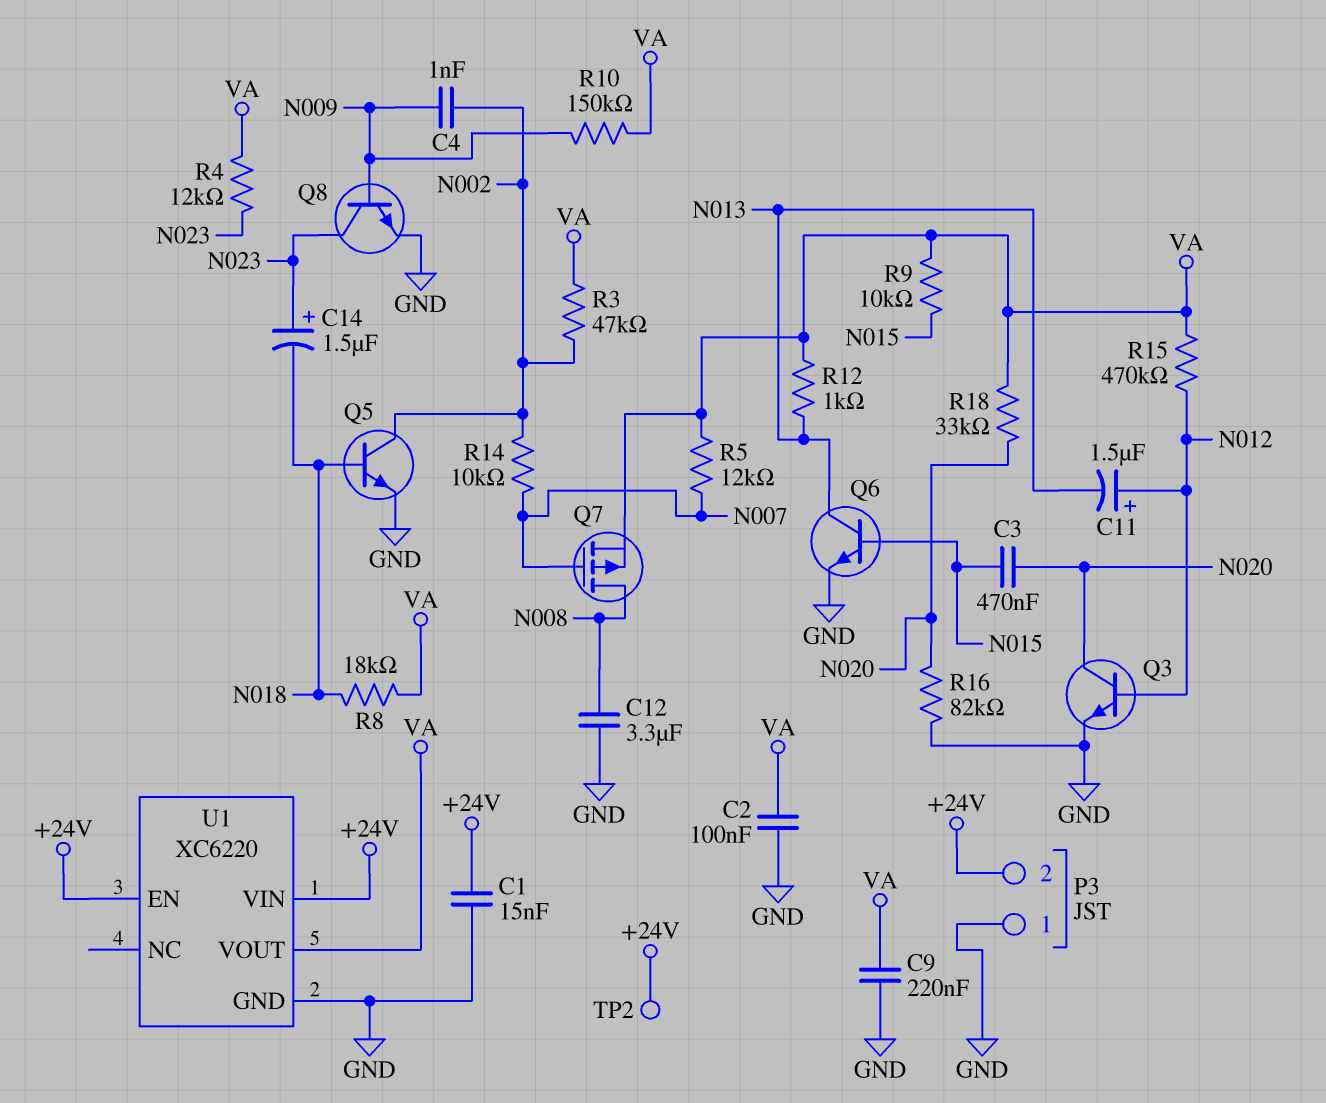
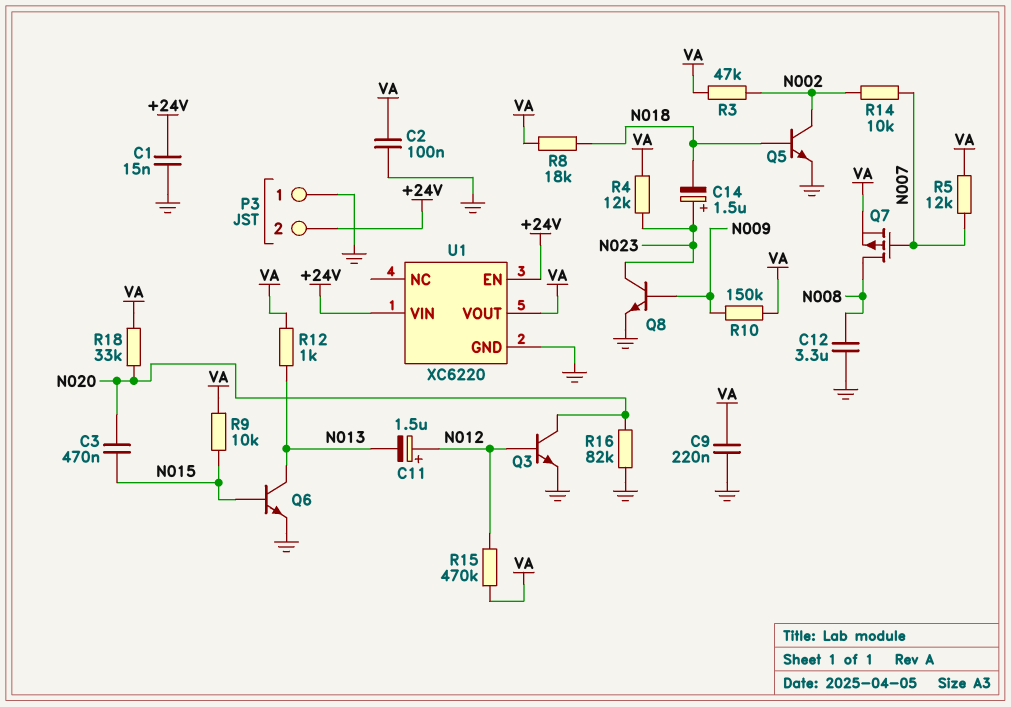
C4: 1nF (N002, N009) -> none
TP2: test point (+24V) -> none

